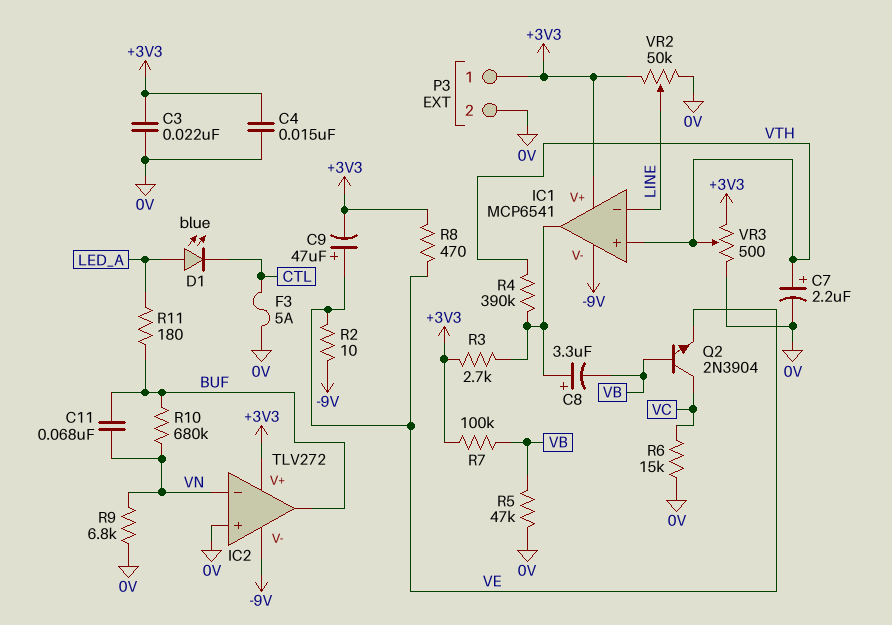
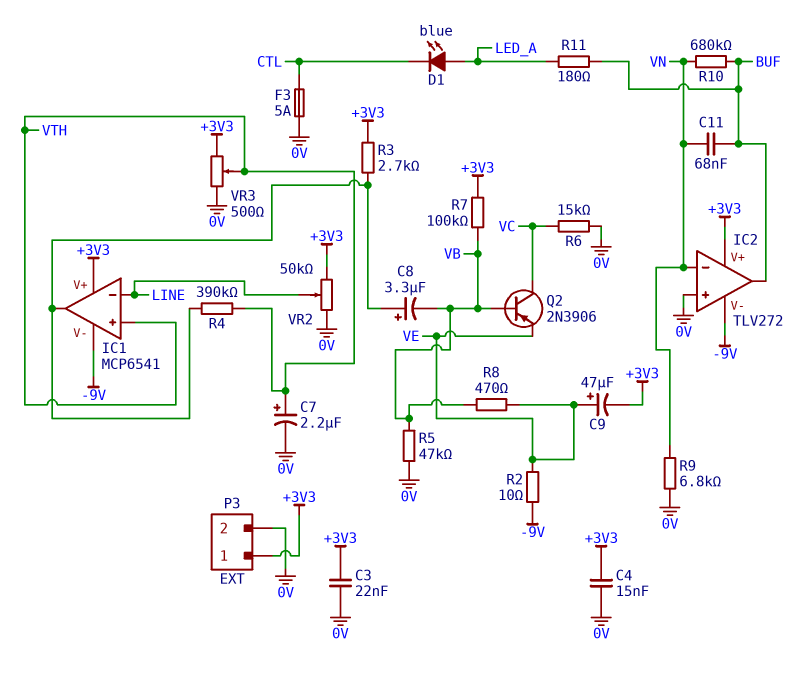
Q2: NPN 2N3904 (B VB, C VC, E VE) -> PNP 2N3906 (B VB, C VC, E VE)
R8: 470 (+3V3, VE) -> 470 (VB, VE)

